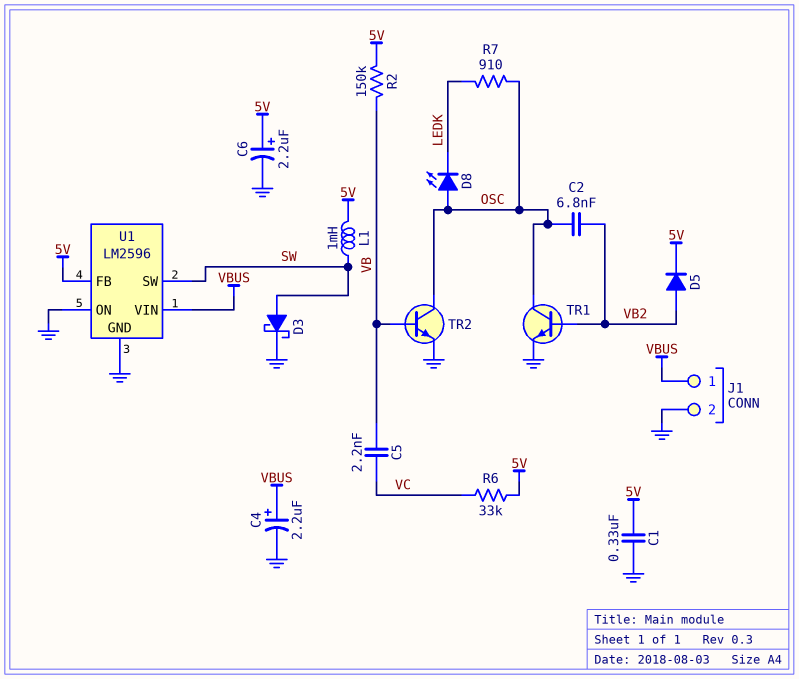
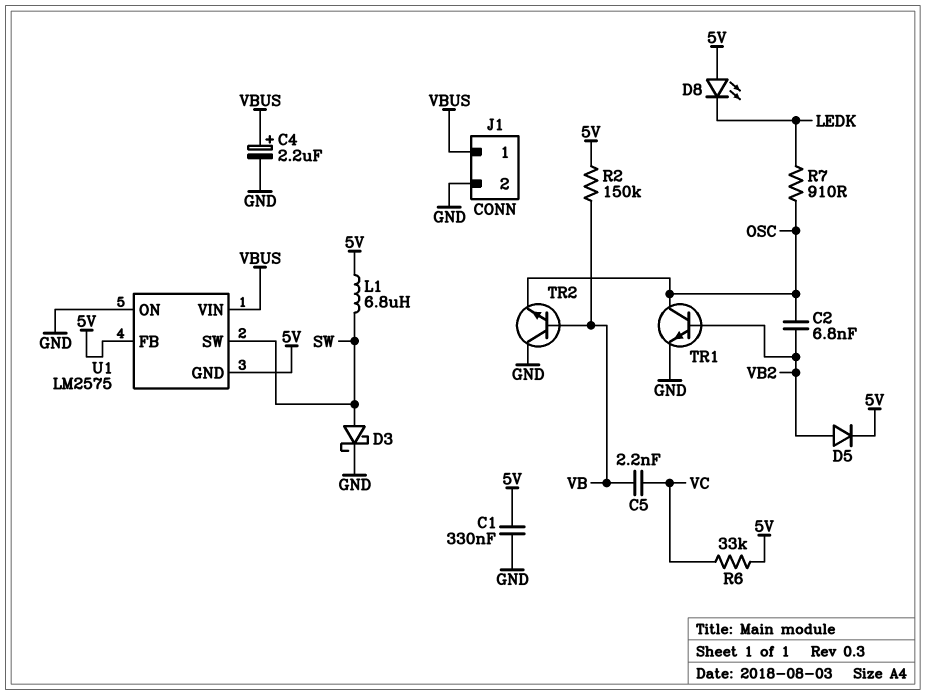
C6: 2.2uF (plus 5V, minus GND) -> none
D8: LED (A OSC, K LEDK) -> LED (A 5V, K LEDK)
L1: 1mH (5V, SW) -> 6.8uH (5V, SW)
TR2: NPN (B VB, C OSC, E GND) -> NPN (B VB, C GND, E OSC)
U1: LM2596 -> LM2575
U1 pin GND: GND -> 5V

